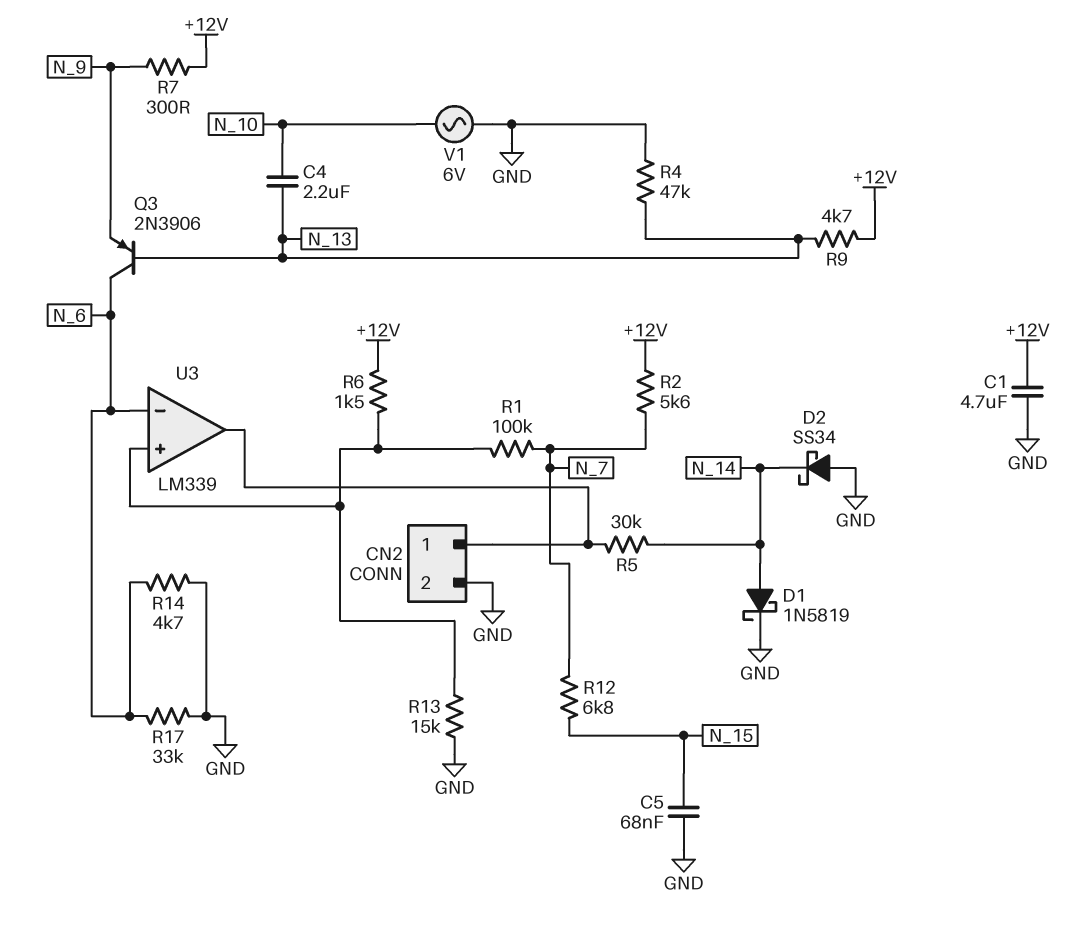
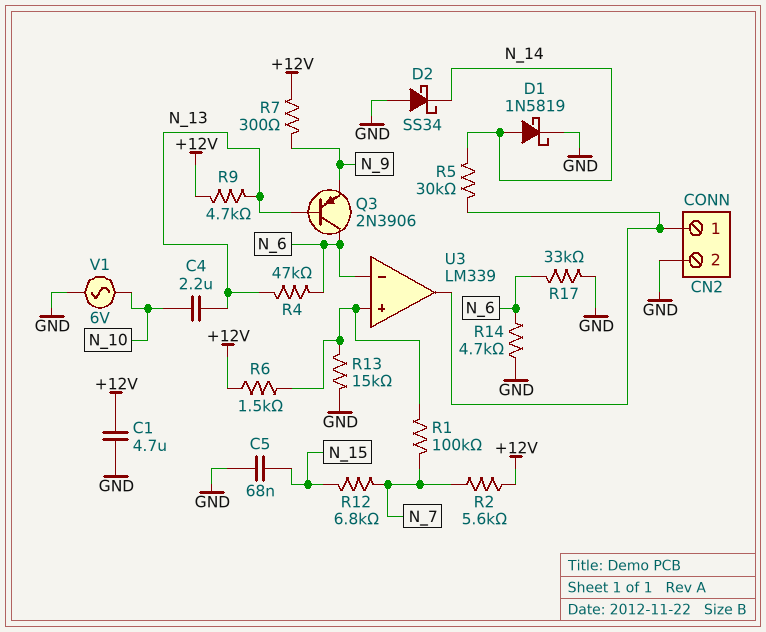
R4: 47k (GND, N_13) -> 47k (N_6, N_13)

